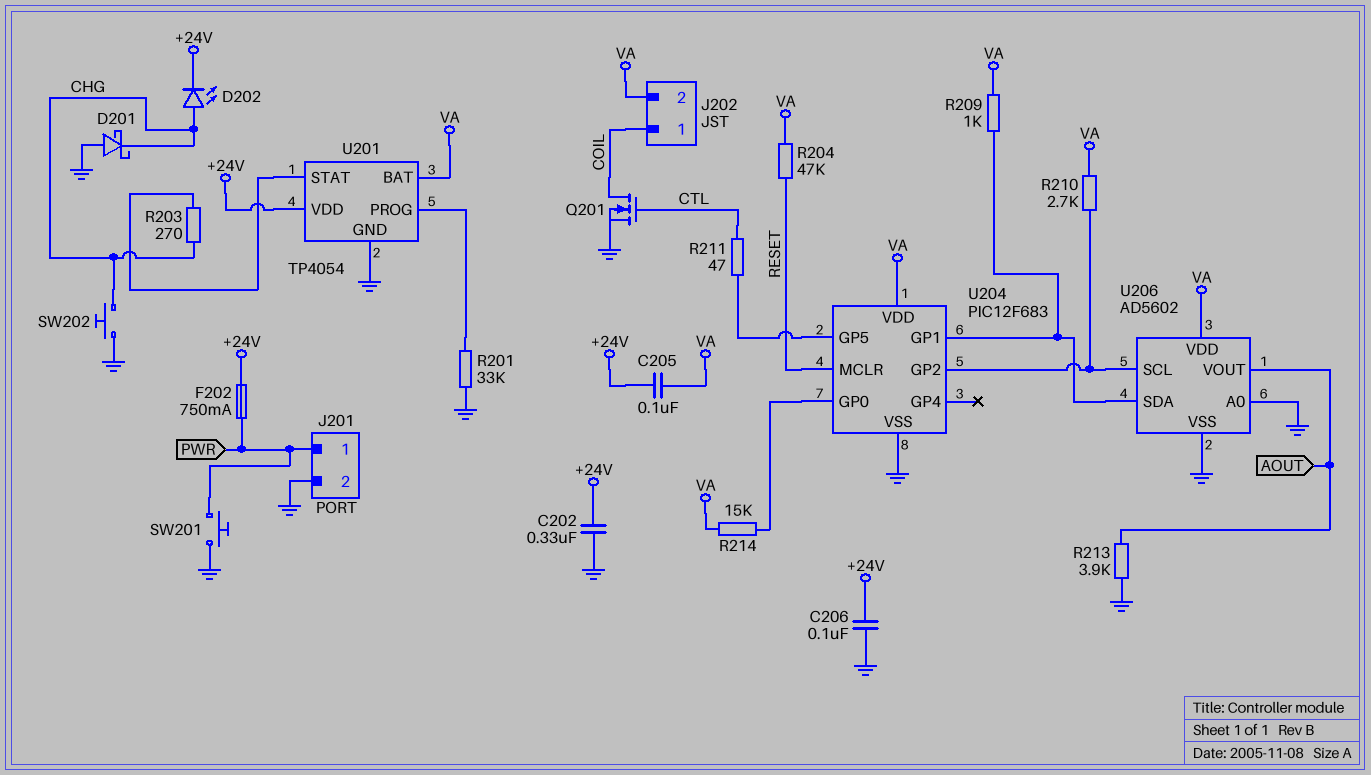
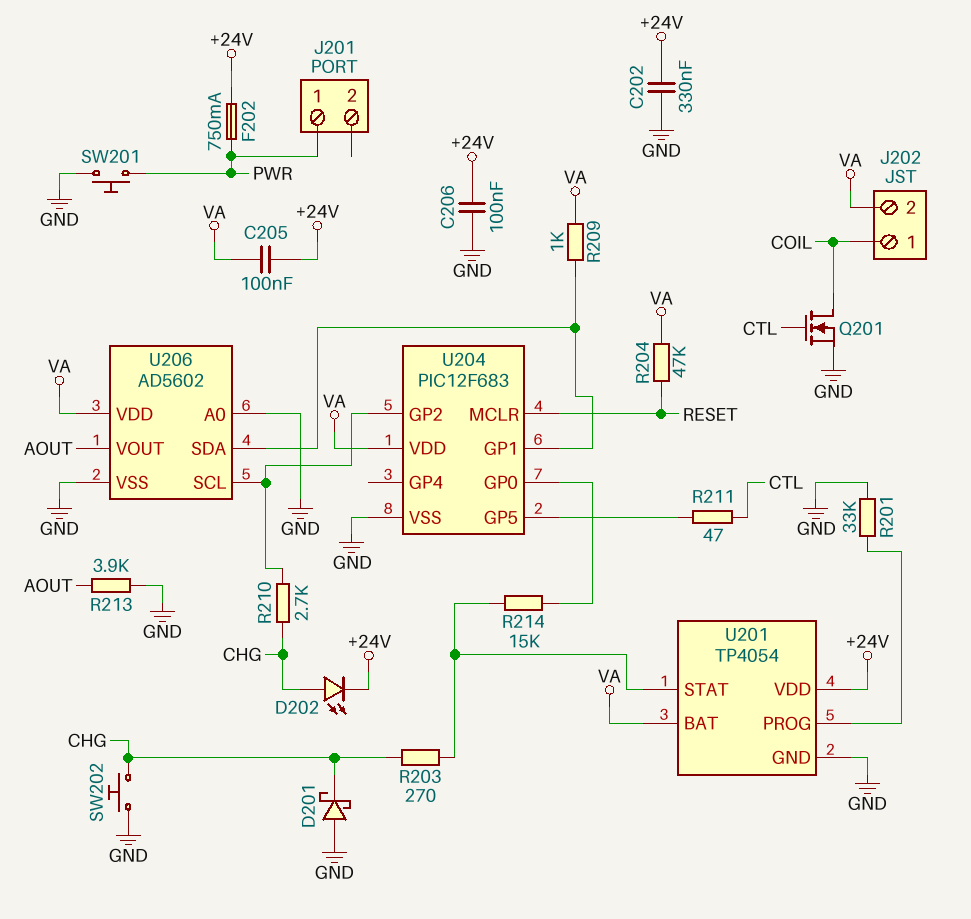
J201 pin 2: GND -> none
R210: 2.7k (U204/GP2, VA) -> 2.7k (CHG, U204/GP2)
R214: 15k (U204/GP0, VA) -> 15k (U201/STAT, U204/GP0)

